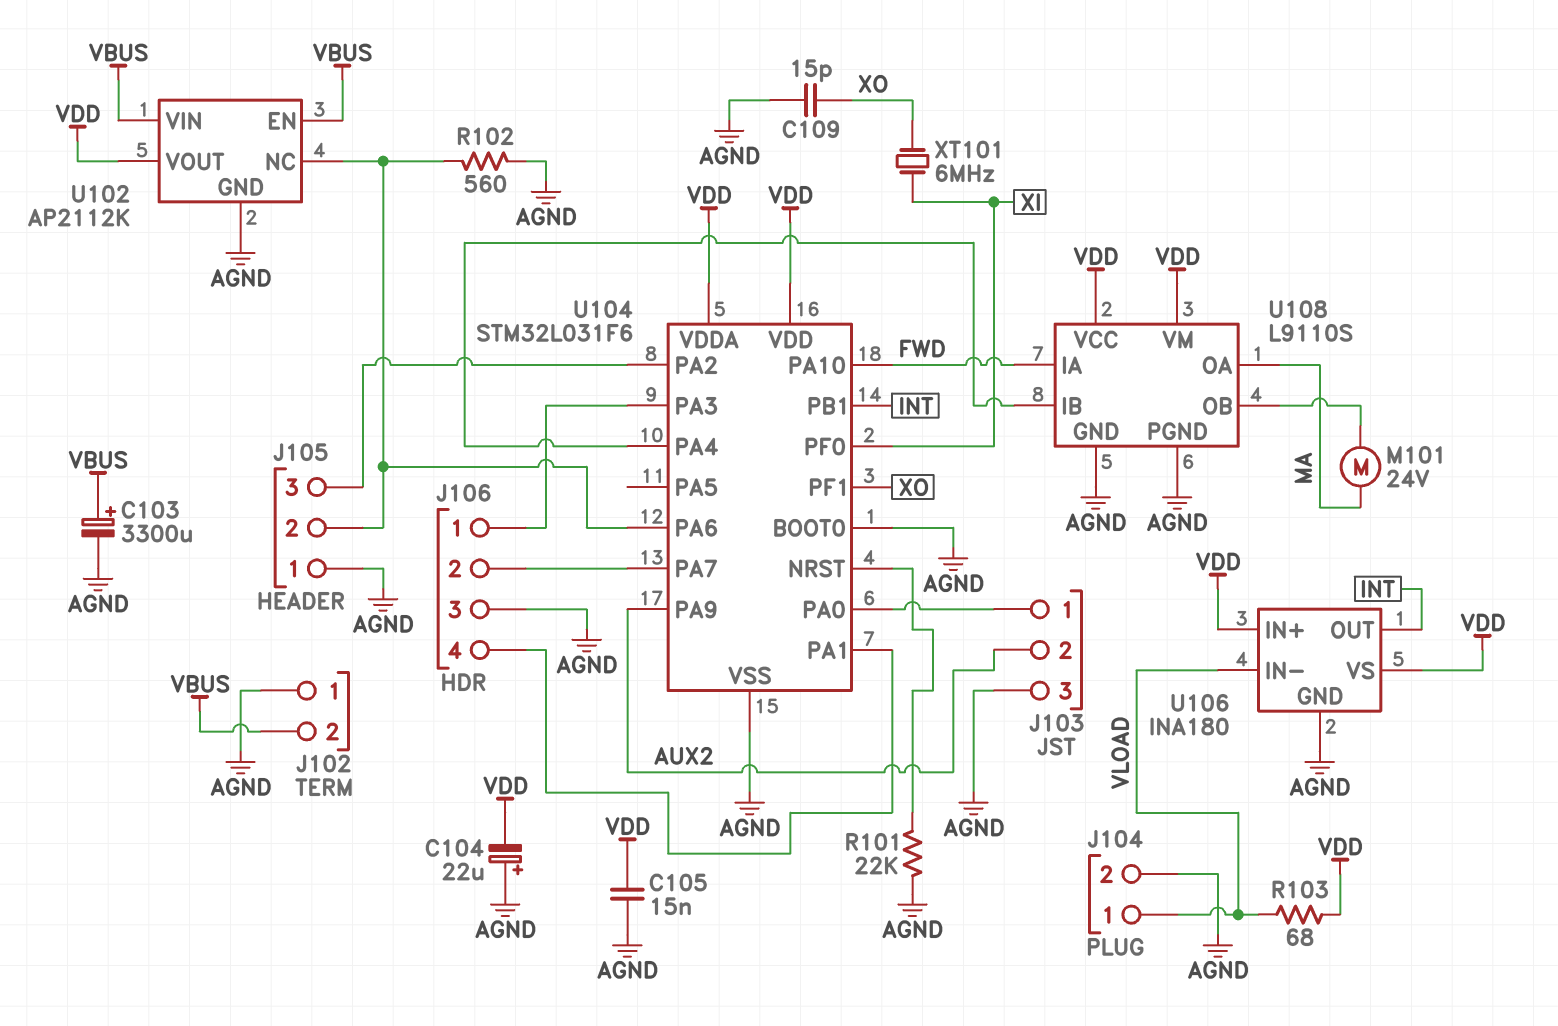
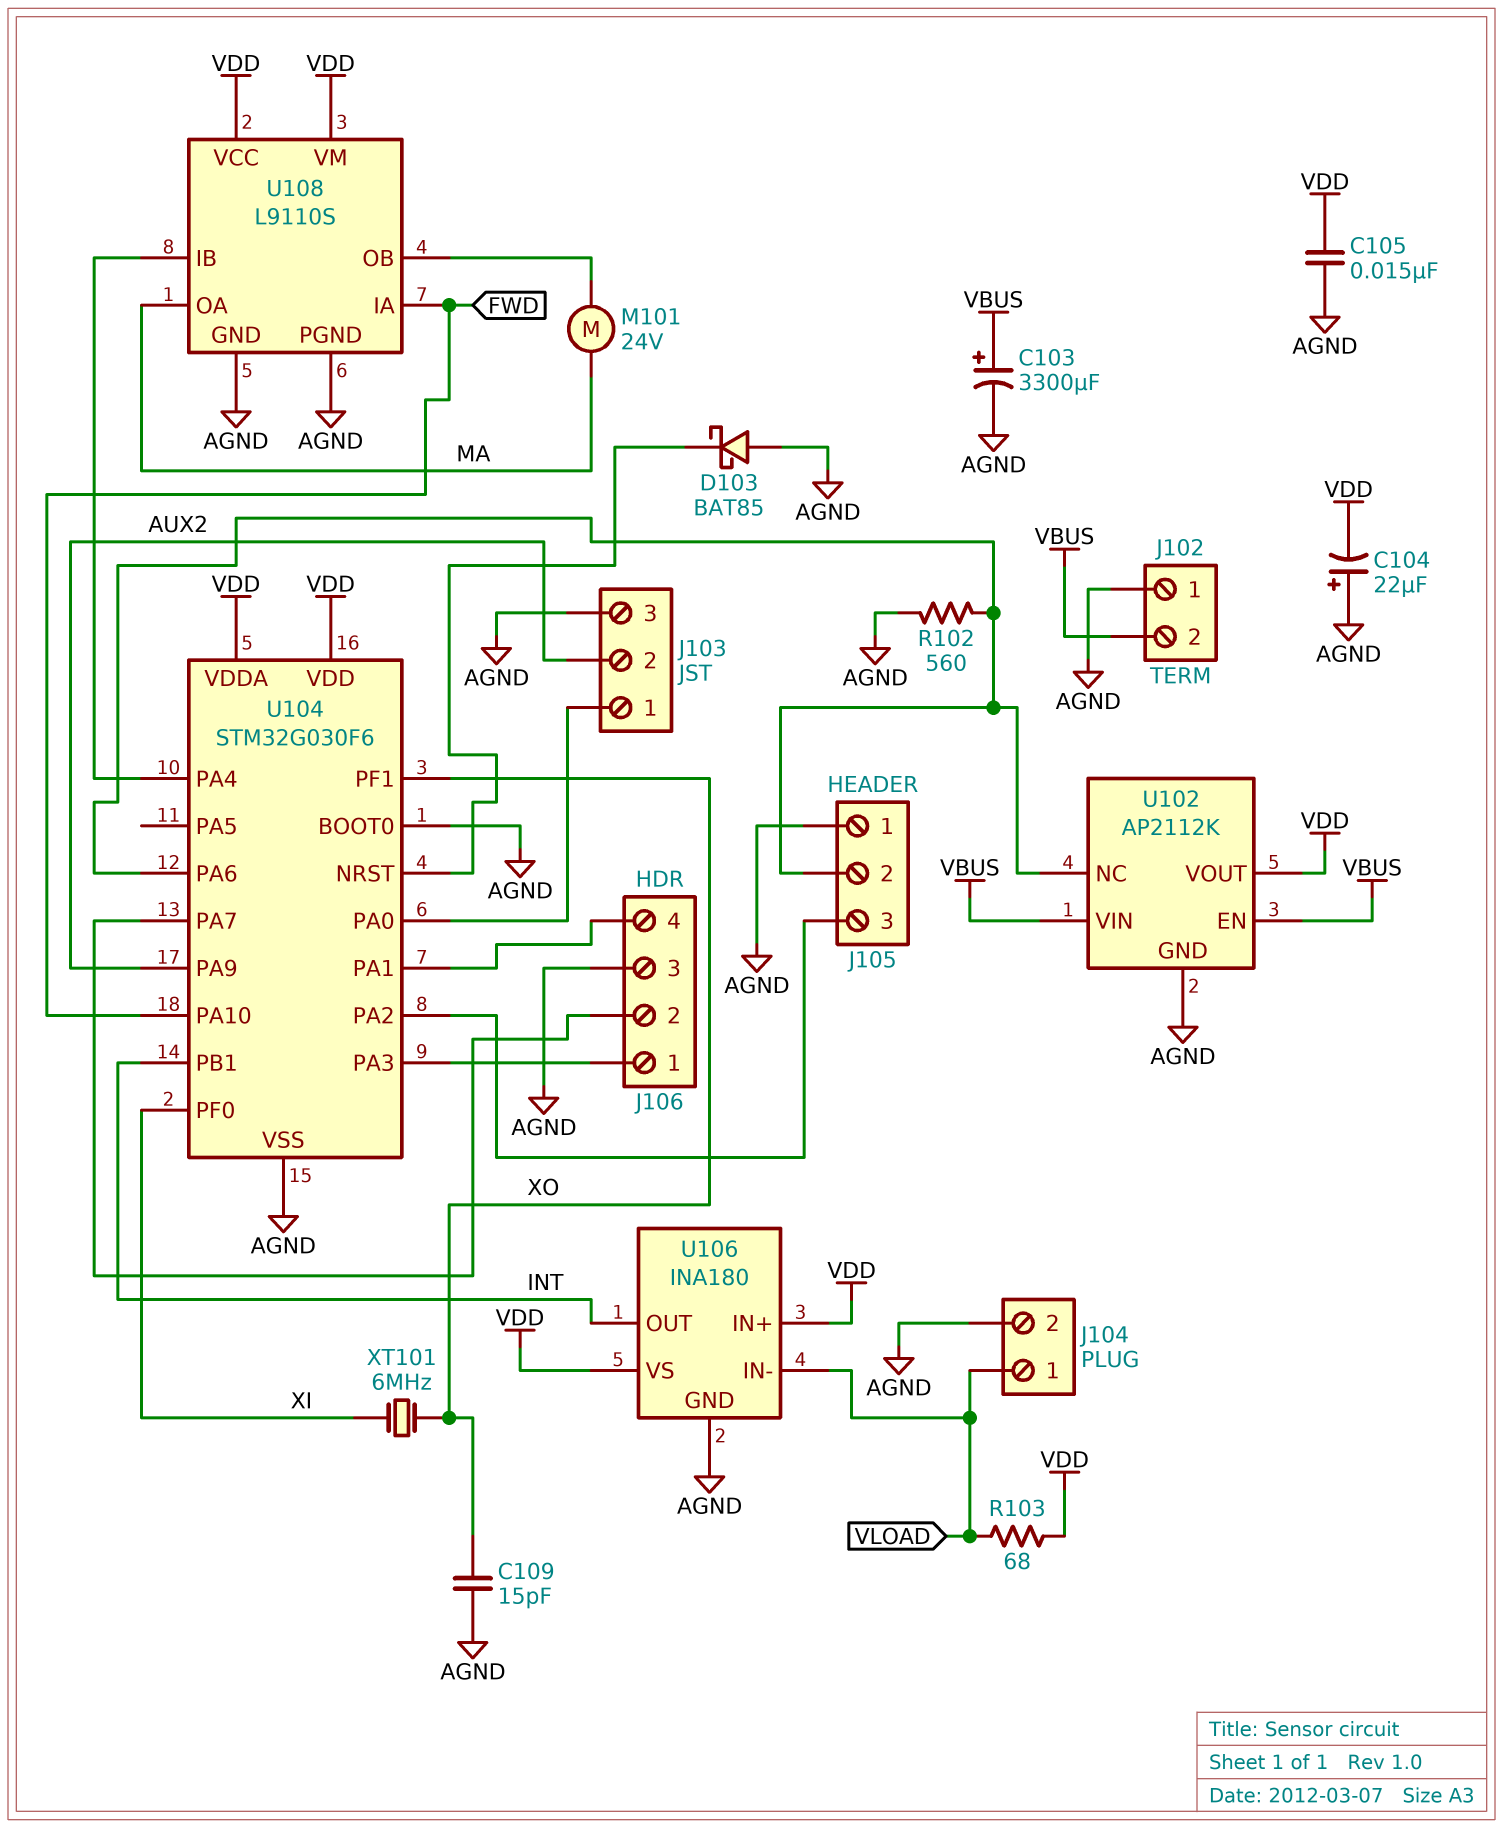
D103: none -> schottky BAT85 (A AGND, K U104/NRST)
R101: 22k (AGND, U104/NRST) -> none
U104: STM32L031F6 -> STM32G030F6

